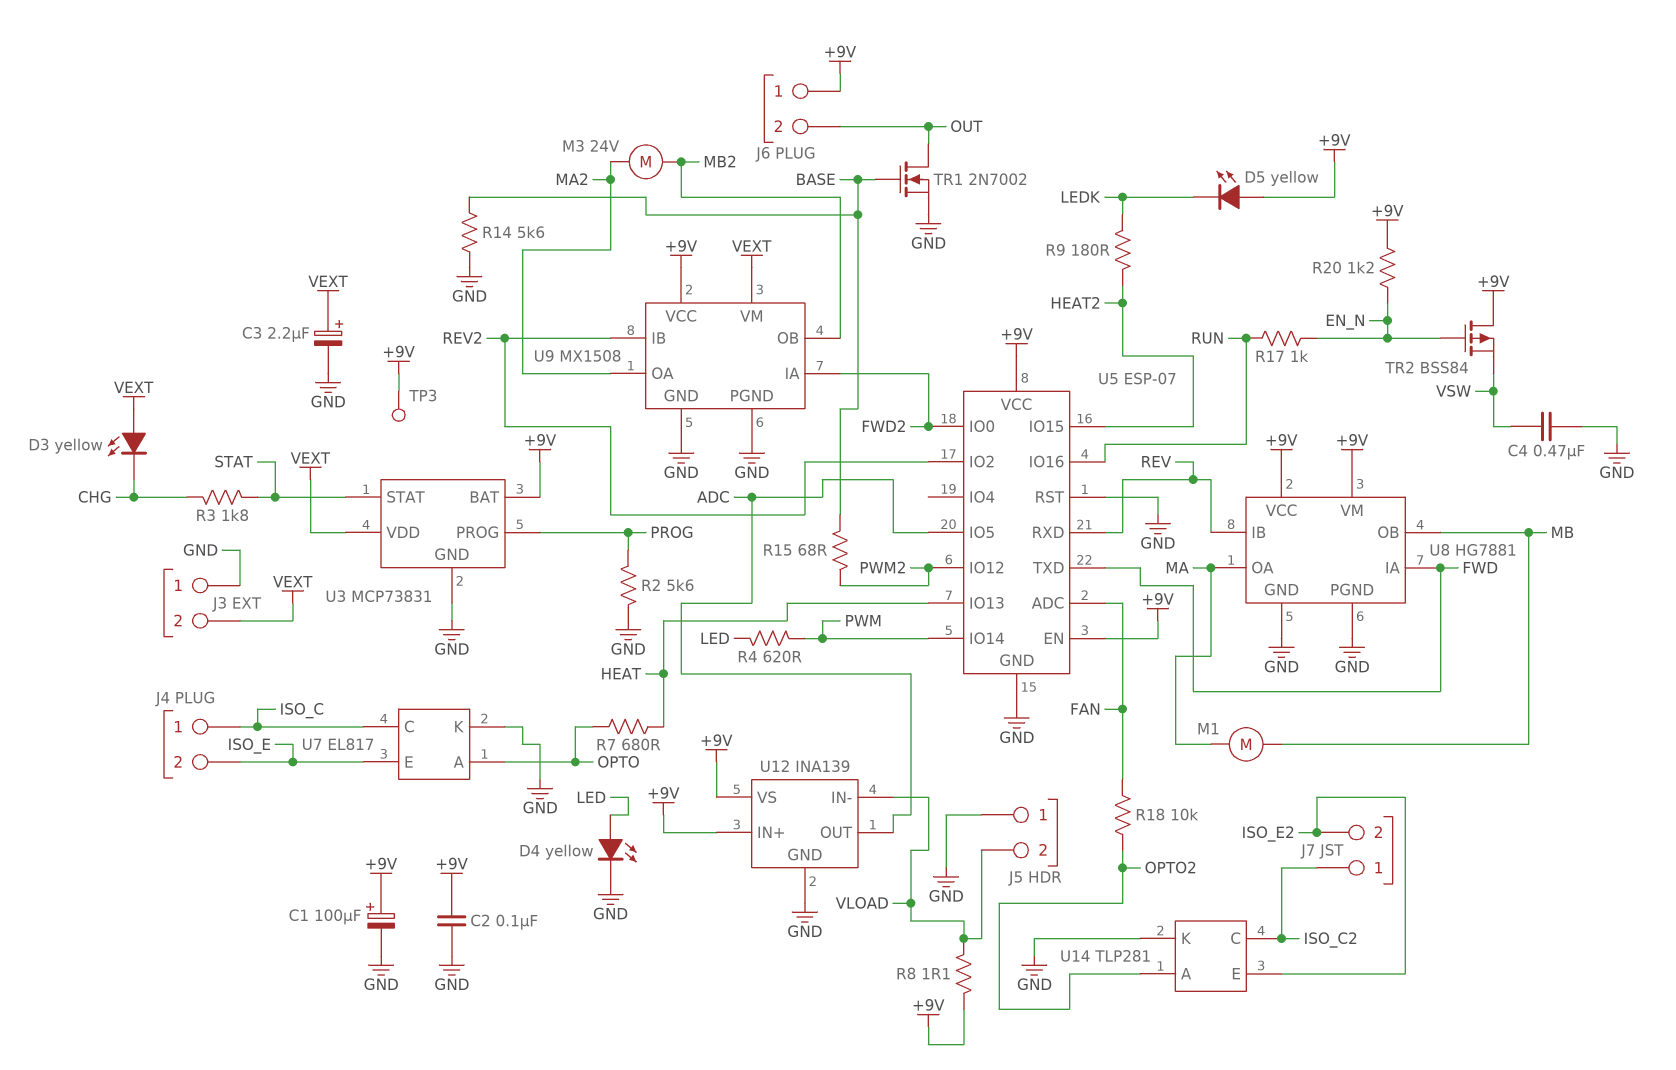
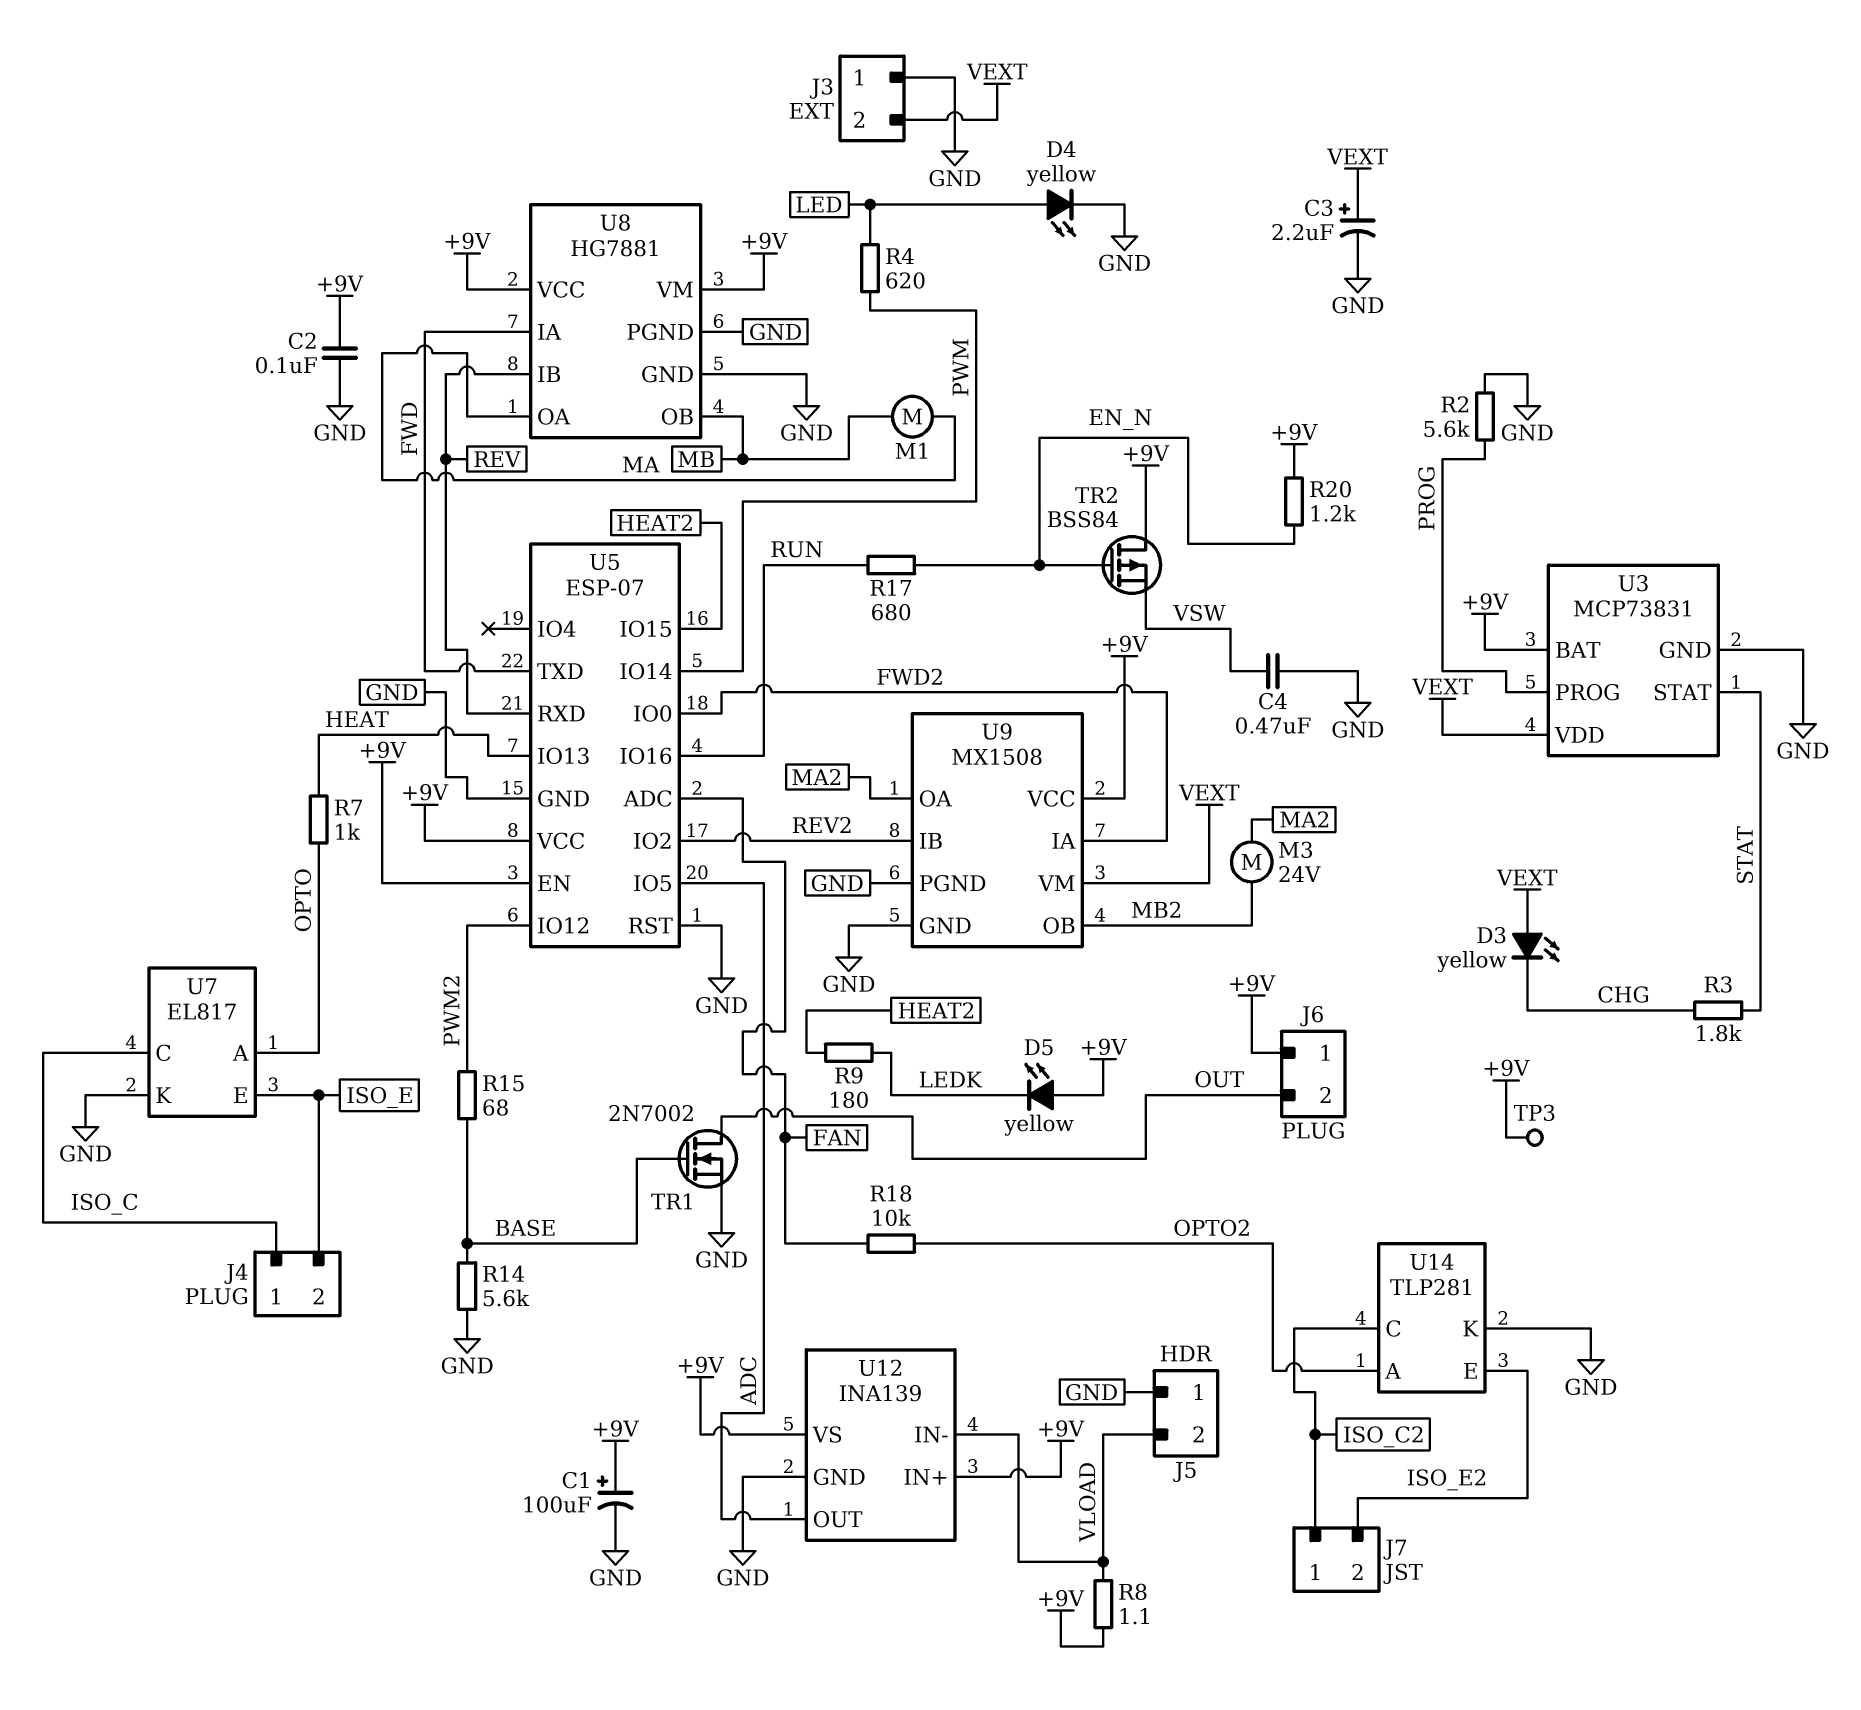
R7: 680 (HEAT, OPTO) -> 1k (HEAT, OPTO)
R17: 1k (EN_N, RUN) -> 680 (EN_N, RUN)

